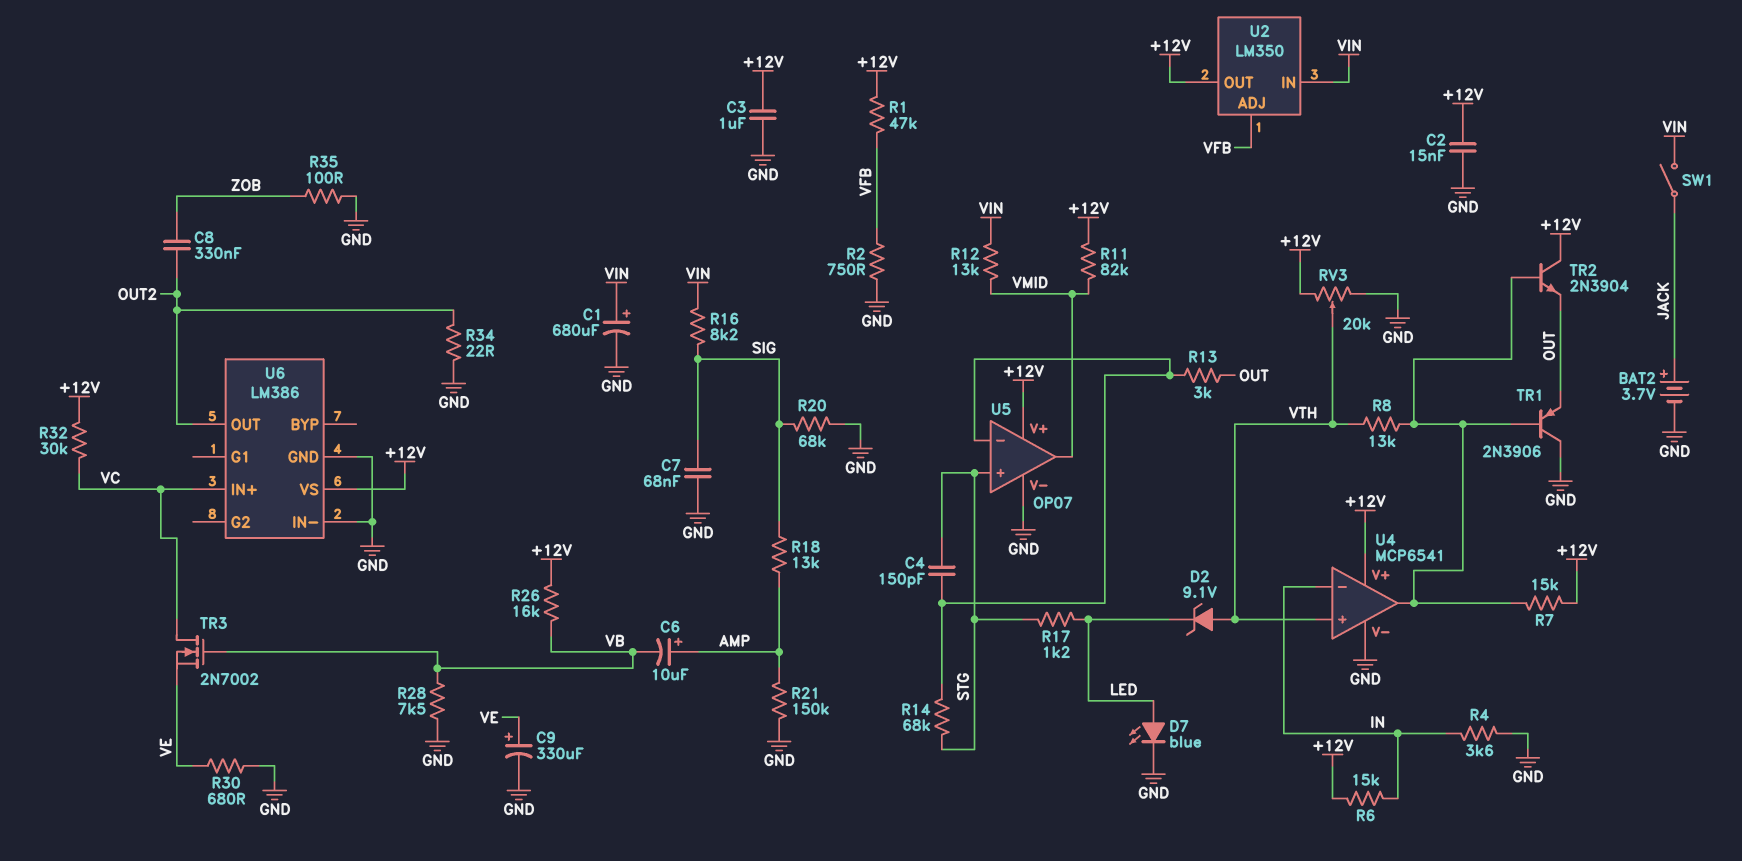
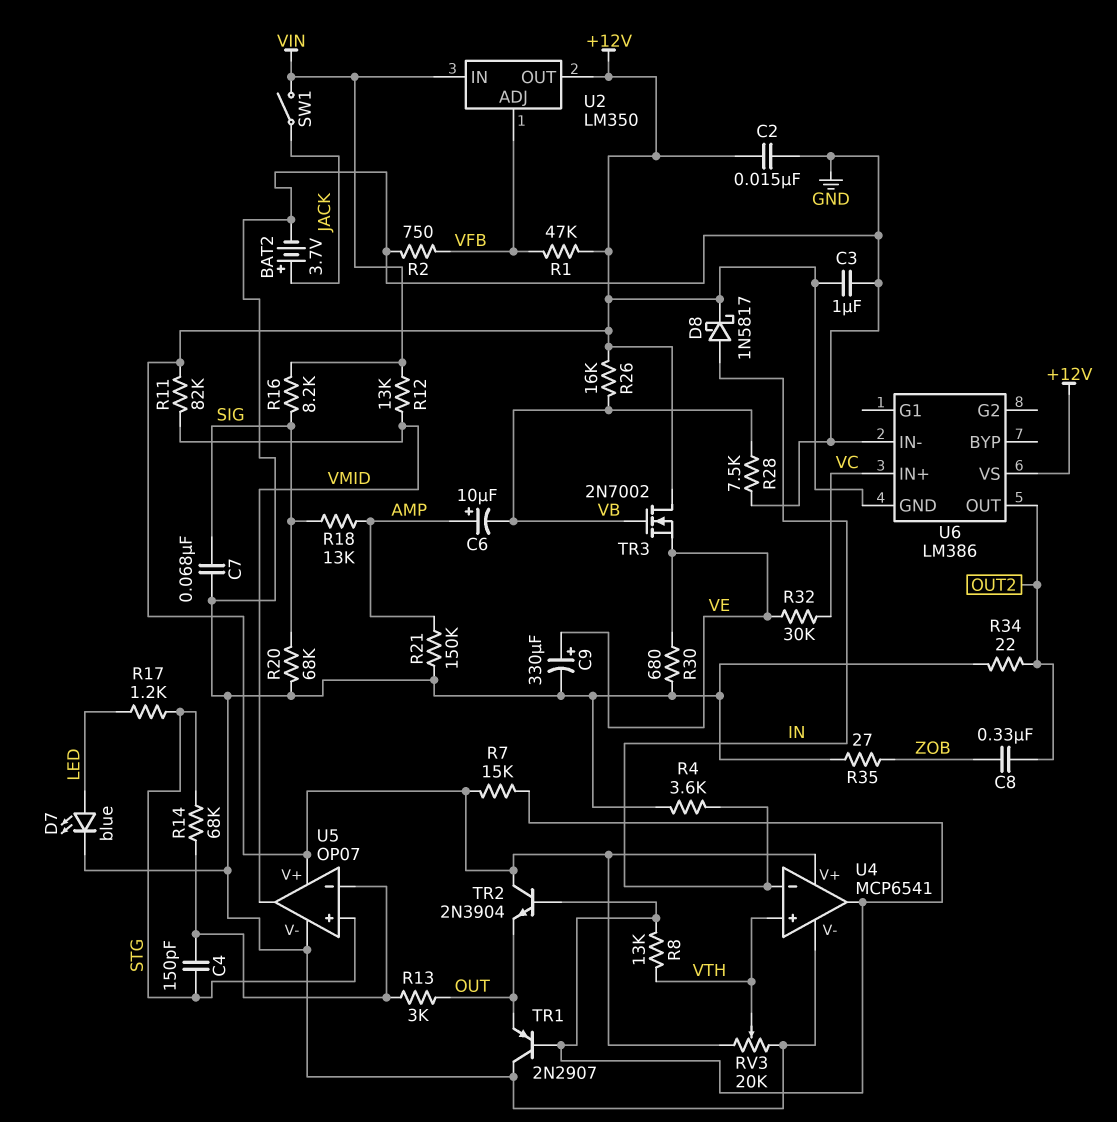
C1: 680uF (plus VIN, minus GND) -> none
D2: zener 9.1V (A VTH, K LED) -> none
D8: none -> schottky 1N5817 (A IN, K +12V)
R6: 15k (+12V, IN) -> none
R32: 30k (+12V, VC) -> 30k (VC, VE)
R35: 100 (GND, ZOB) -> 27 (GND, ZOB)
TR1: PNP 2N3906 (B U4/out, C GND, E OUT) -> PNP 2N2907 (B U4/out, C GND, E OUT)
TR3: NMOS 2N7002 (G VB, D VC, S VE) -> NMOS 2N7002 (G VB, D +12V, S VE)
U6 pin GND: GND -> +12V

